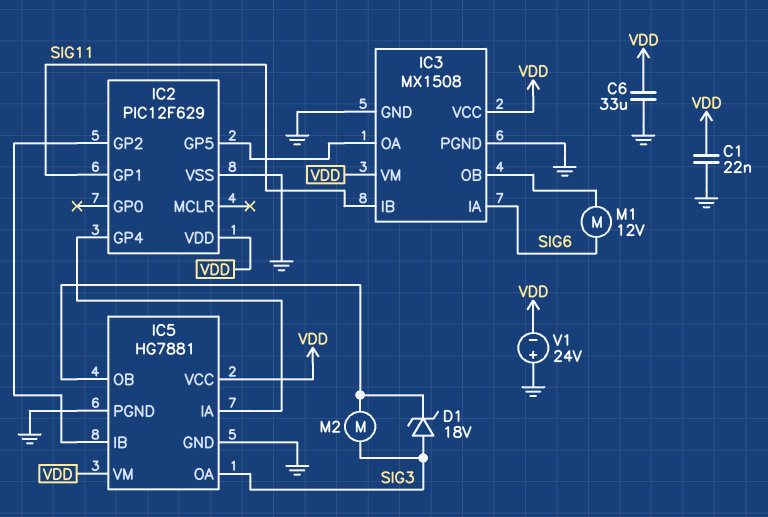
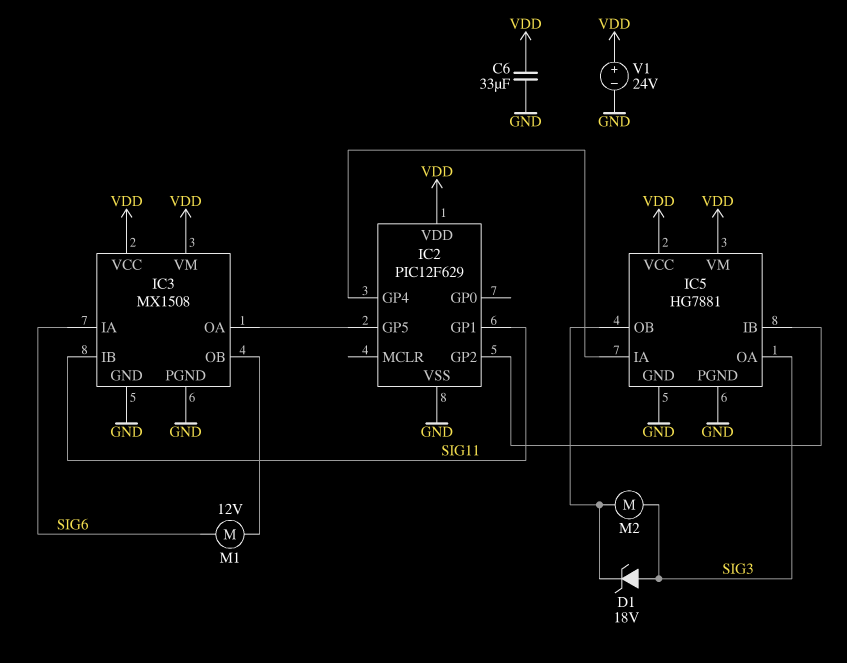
C1: 22nF (GND, VDD) -> none
V1: 24V (plus GND, minus VDD) -> 24V (plus VDD, minus GND)

